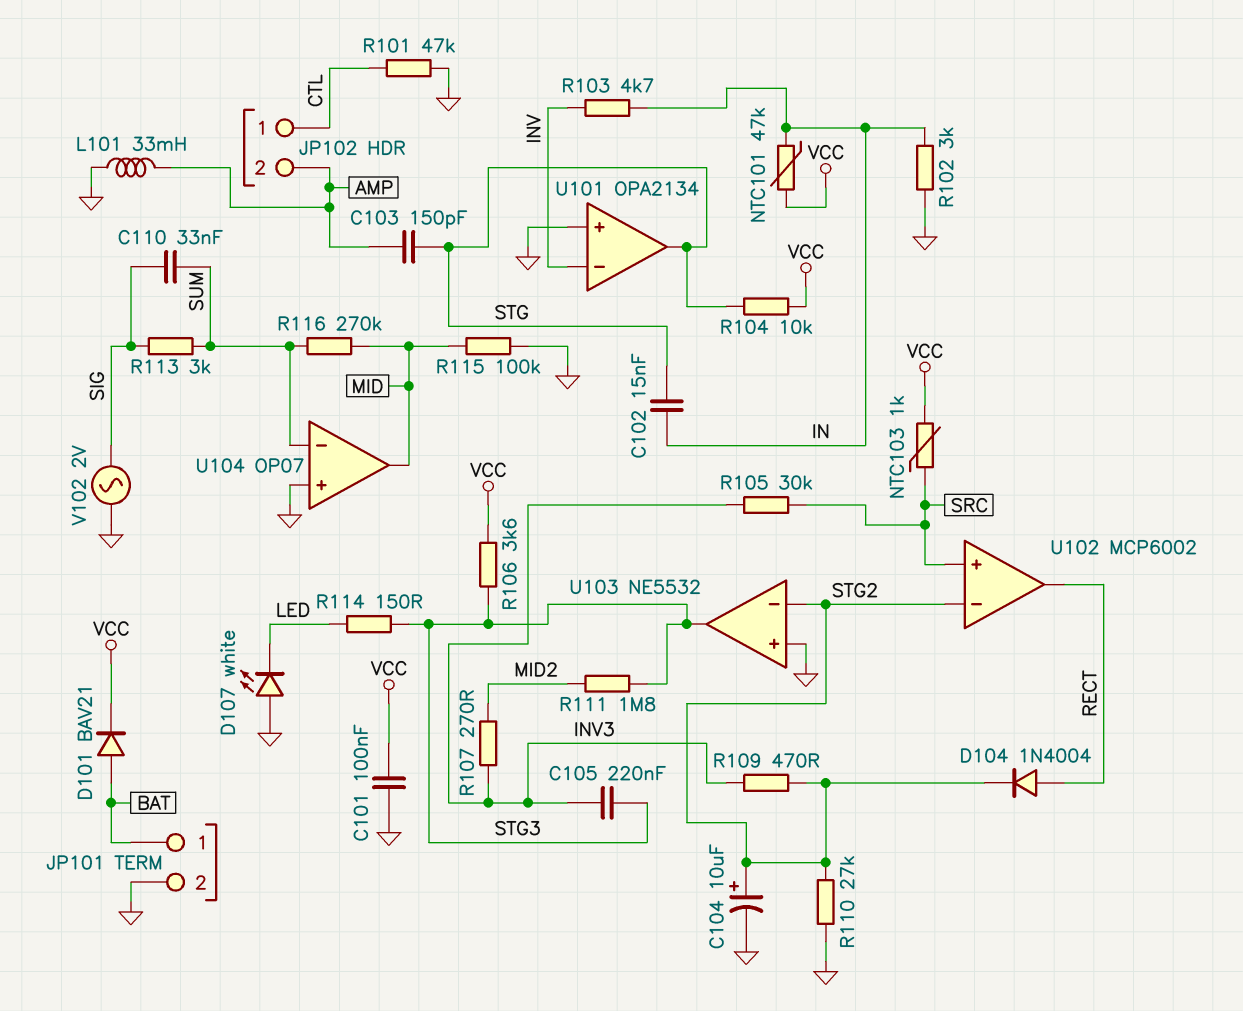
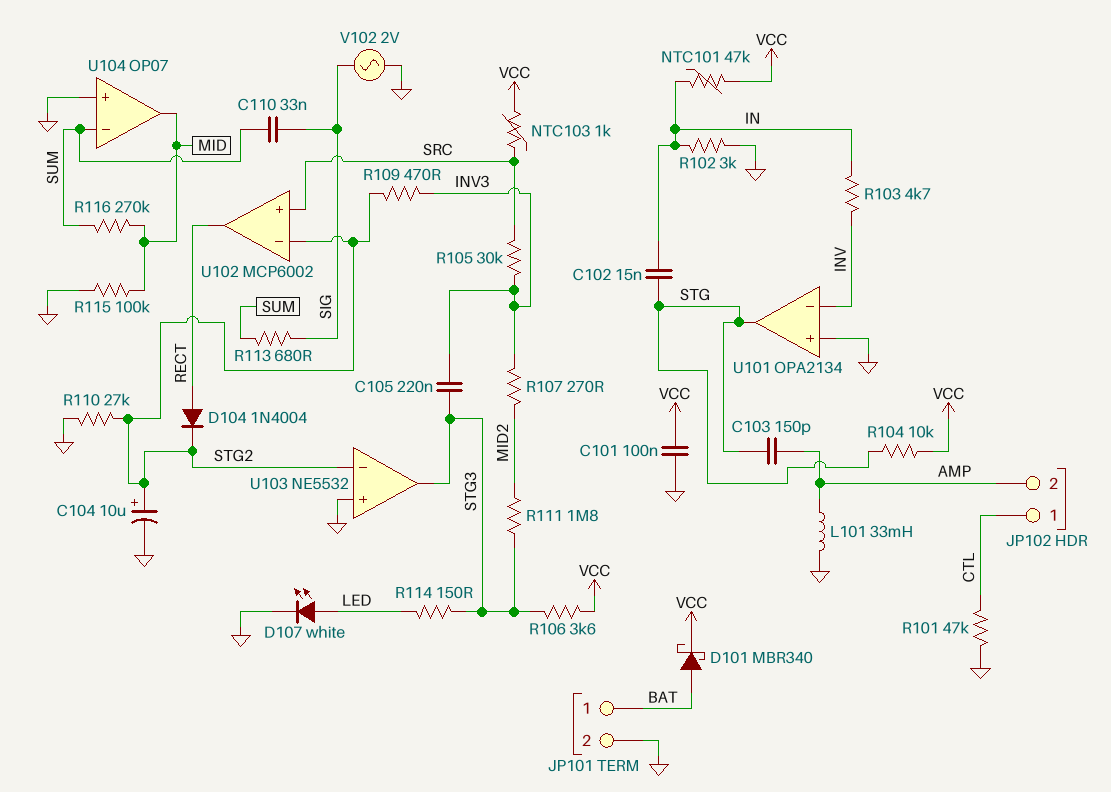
D101: diode BAV21 (A BAT, K VCC) -> schottky MBR340 (A BAT, K VCC)
D107: LED white (A GND, K LED) -> LED white (A LED, K GND)
R113: 3k (SIG, SUM) -> 680 (SIG, SUM)

